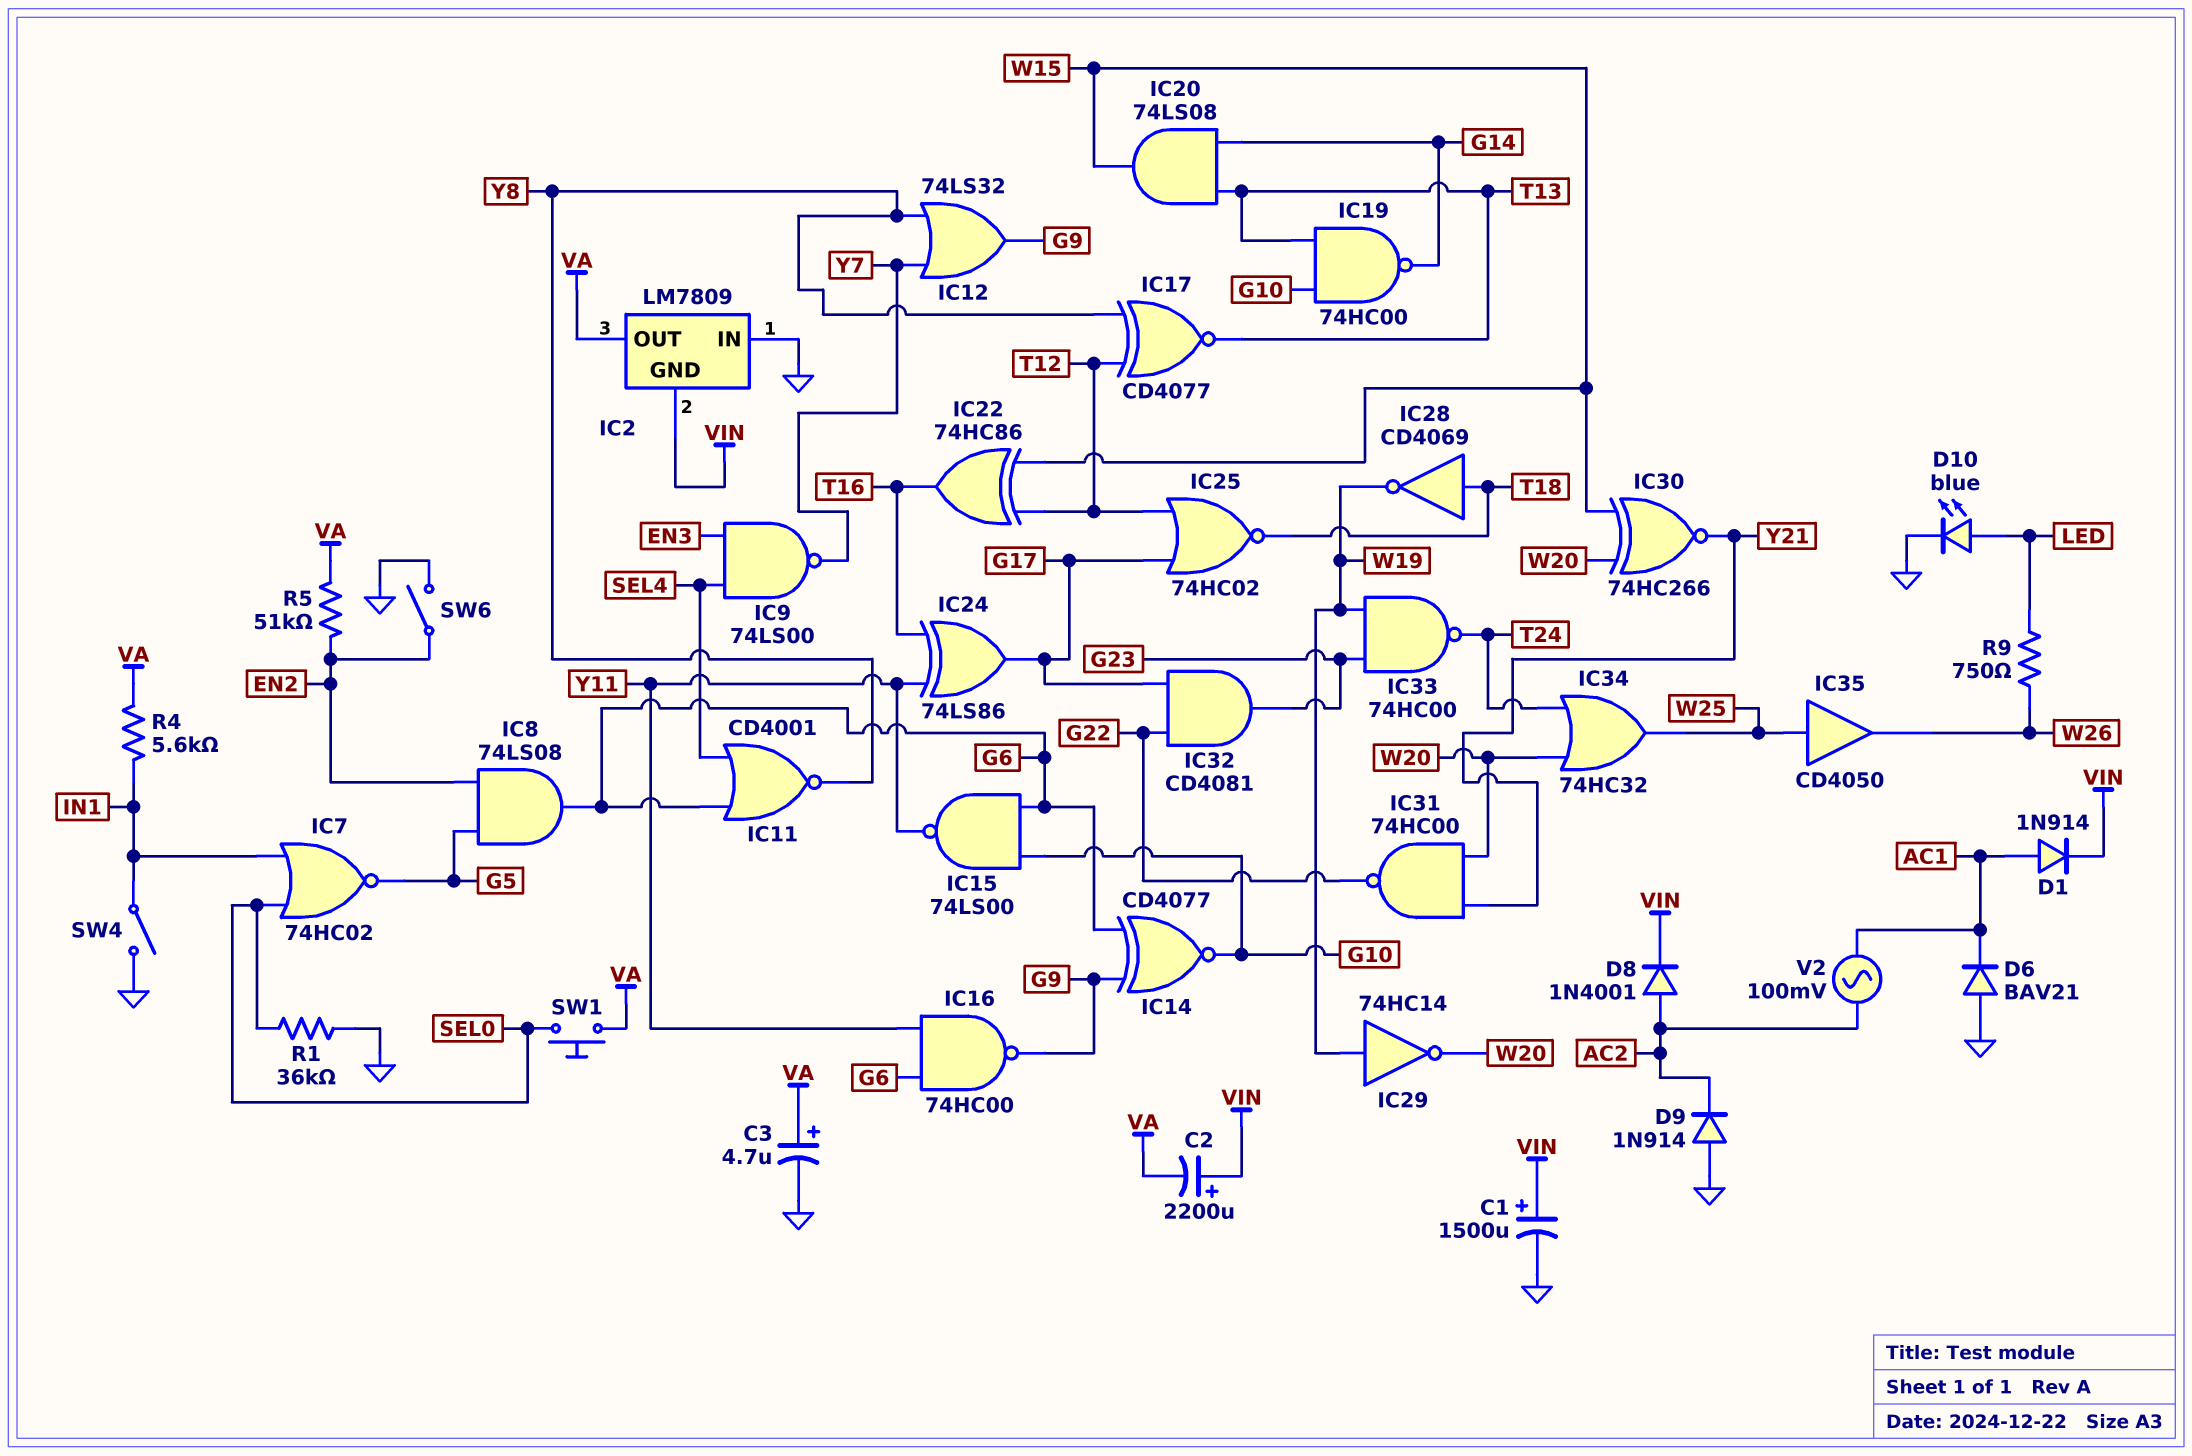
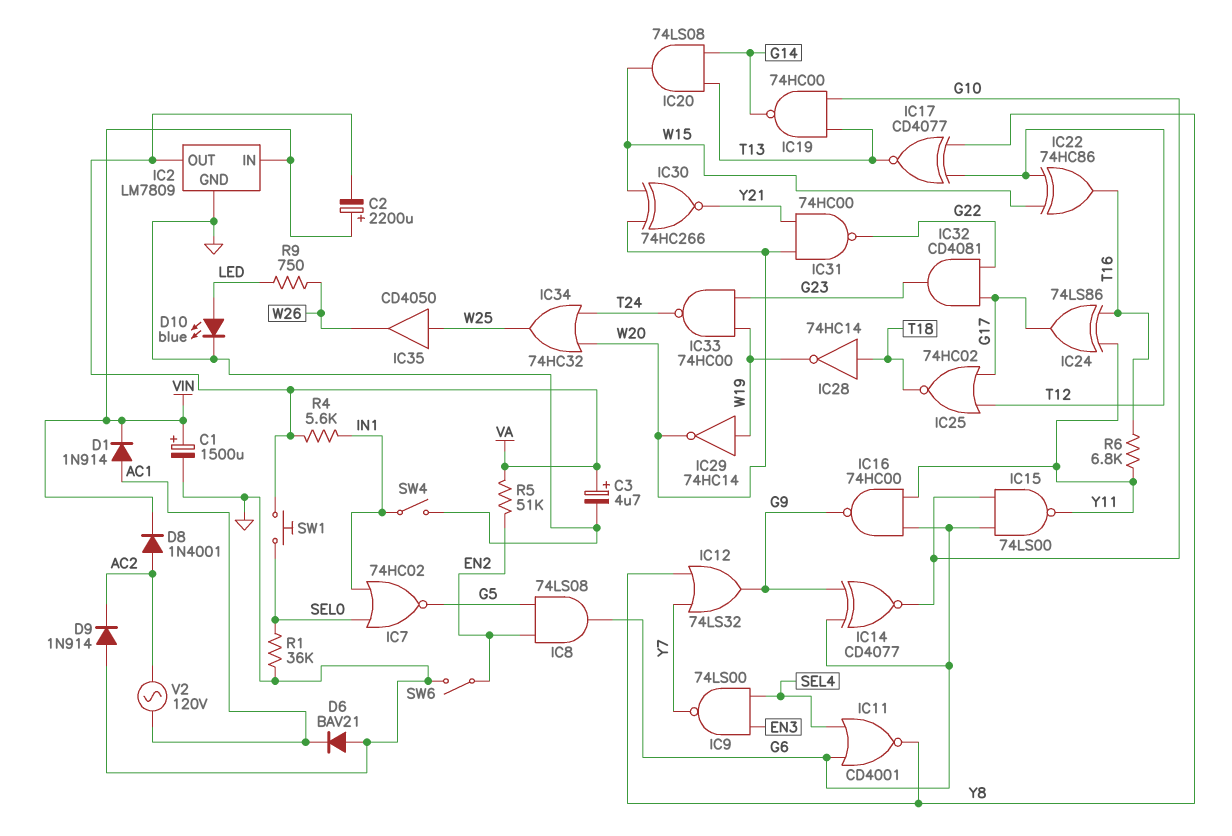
IC2 pin GND: VIN -> GND
IC2 pin IN: GND -> VIN
IC28: NOT CD4069 (in T18, out W19) -> NOT 74HC14 (in T18, out W19)
R6: none -> 6.8k (T16, Y11)
V2: AC 100mV (AC1, AC2) -> AC 120V (AC1, AC2)

